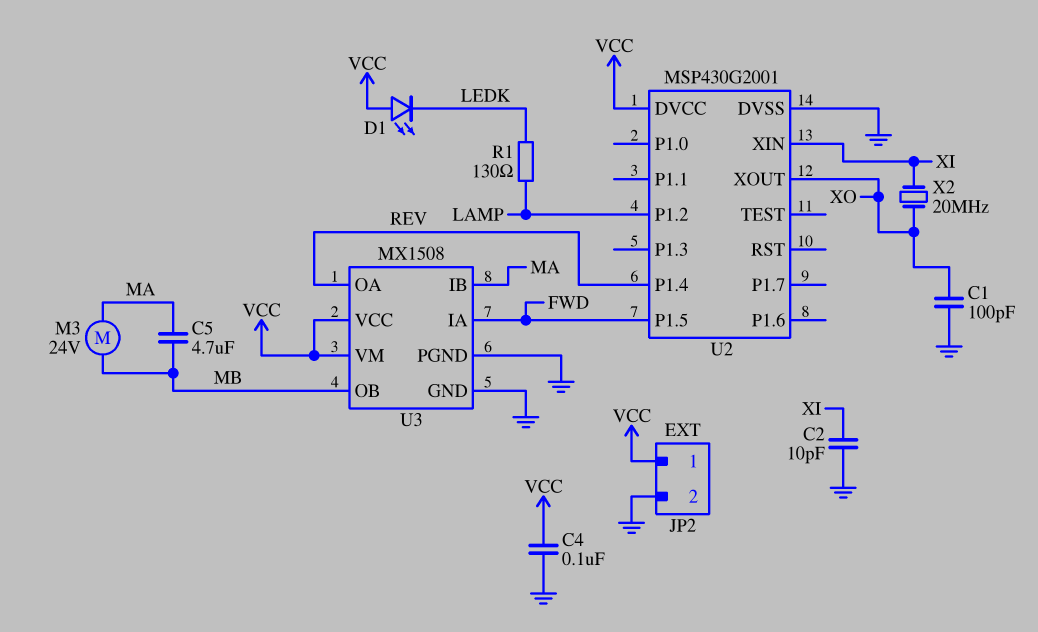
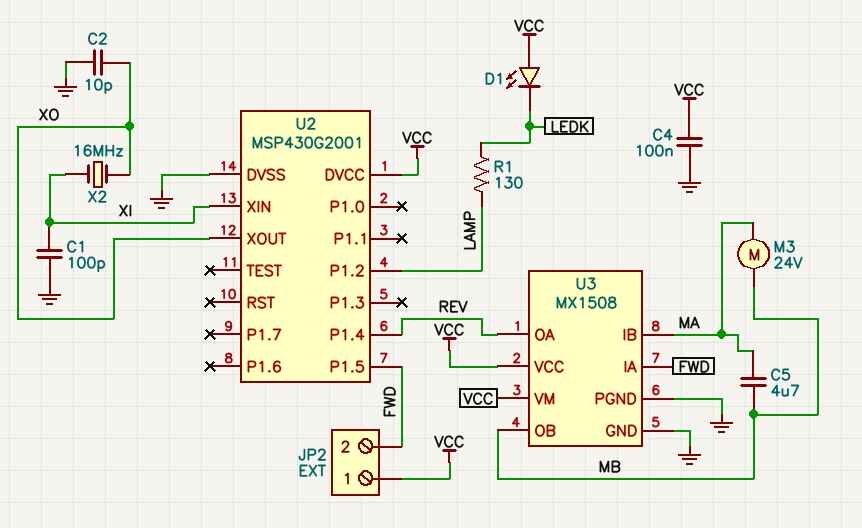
C1: 100pF (GND, XO) -> 100pF (GND, XI)
C2: 10pF (GND, XI) -> 10pF (GND, XO)
JP2 pin 2: GND -> FWD
X2: 20MHz (XI, XO) -> 16MHz (XI, XO)

